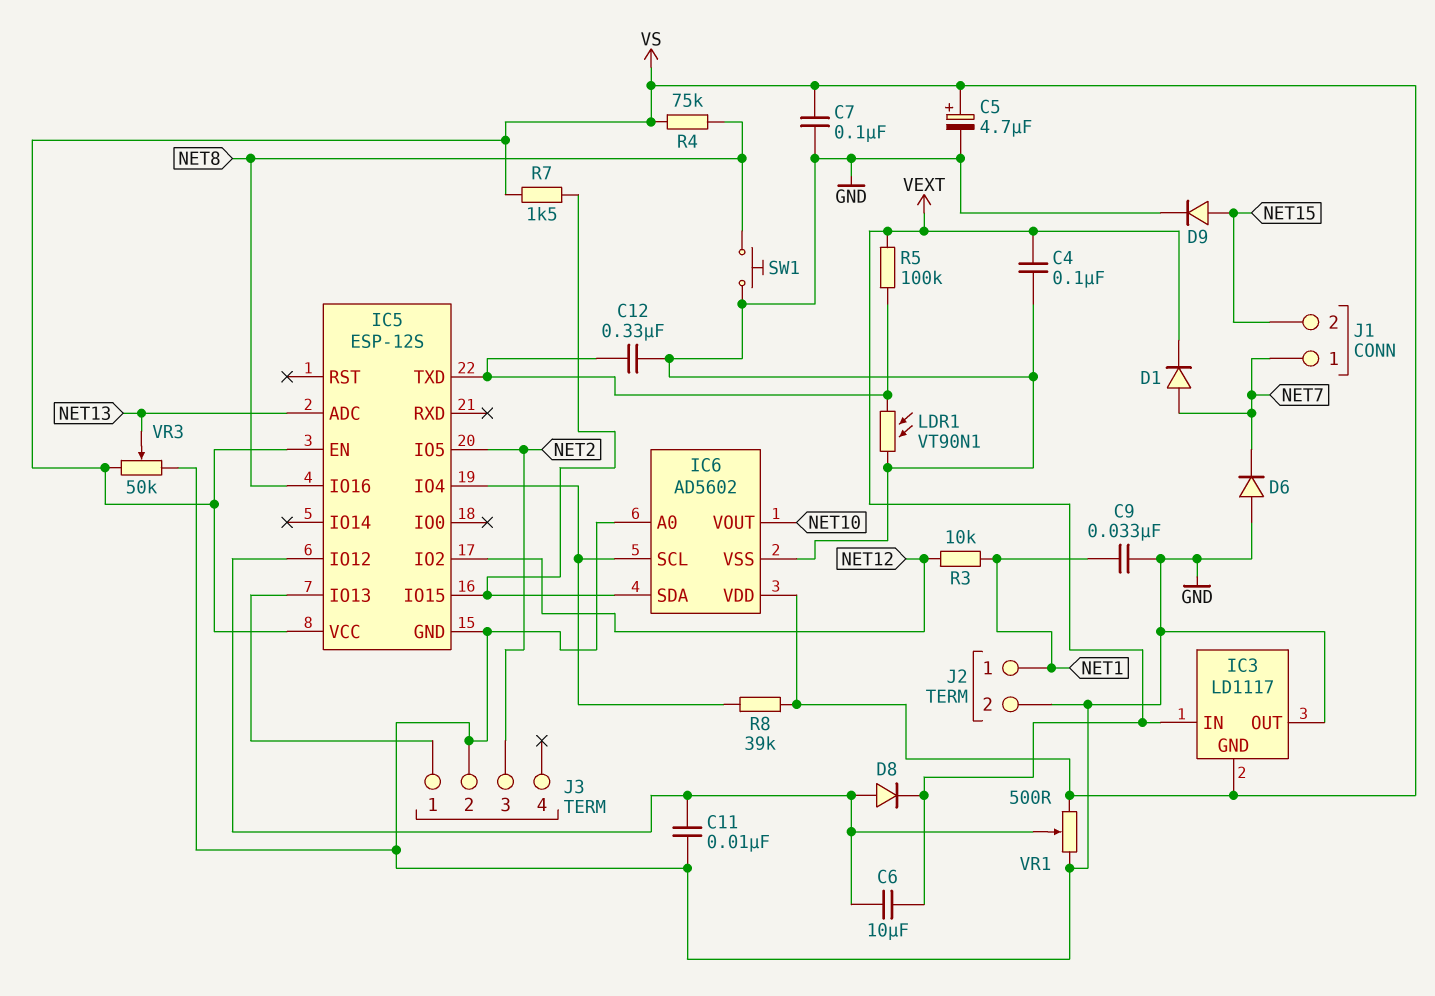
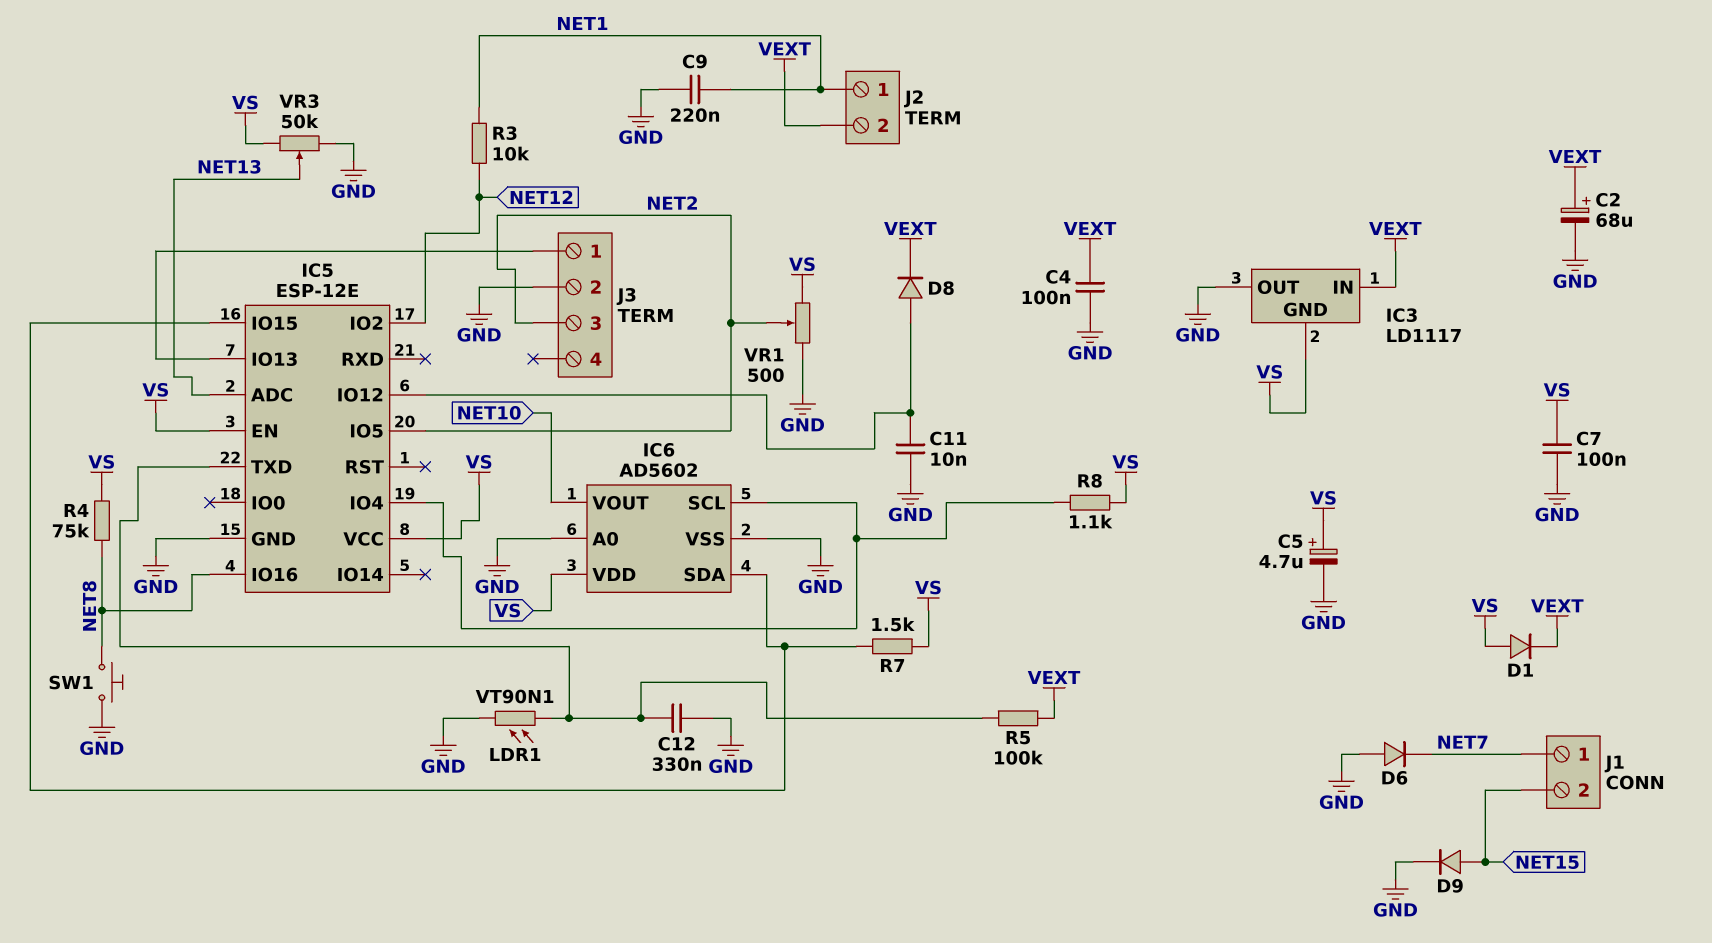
C2: none -> 68uF (plus VEXT, minus GND)
C6: 10uF (IC5/IO12, VEXT) -> none
C9: 33nF (GND, NET1) -> 220nF (GND, NET1)
D1: diode (A NET7, K VEXT) -> diode (A VS, K VEXT)
IC5: ESP-12S -> ESP-12E
J2 pin 2: GND -> VEXT
R8: 39k (IC5/IO4, VS) -> 1.1k (IC5/IO4, VS)
VR1: 500 (GND, VS, wiper IC5/IO12) -> 500 (GND, VS, wiper NET2)

